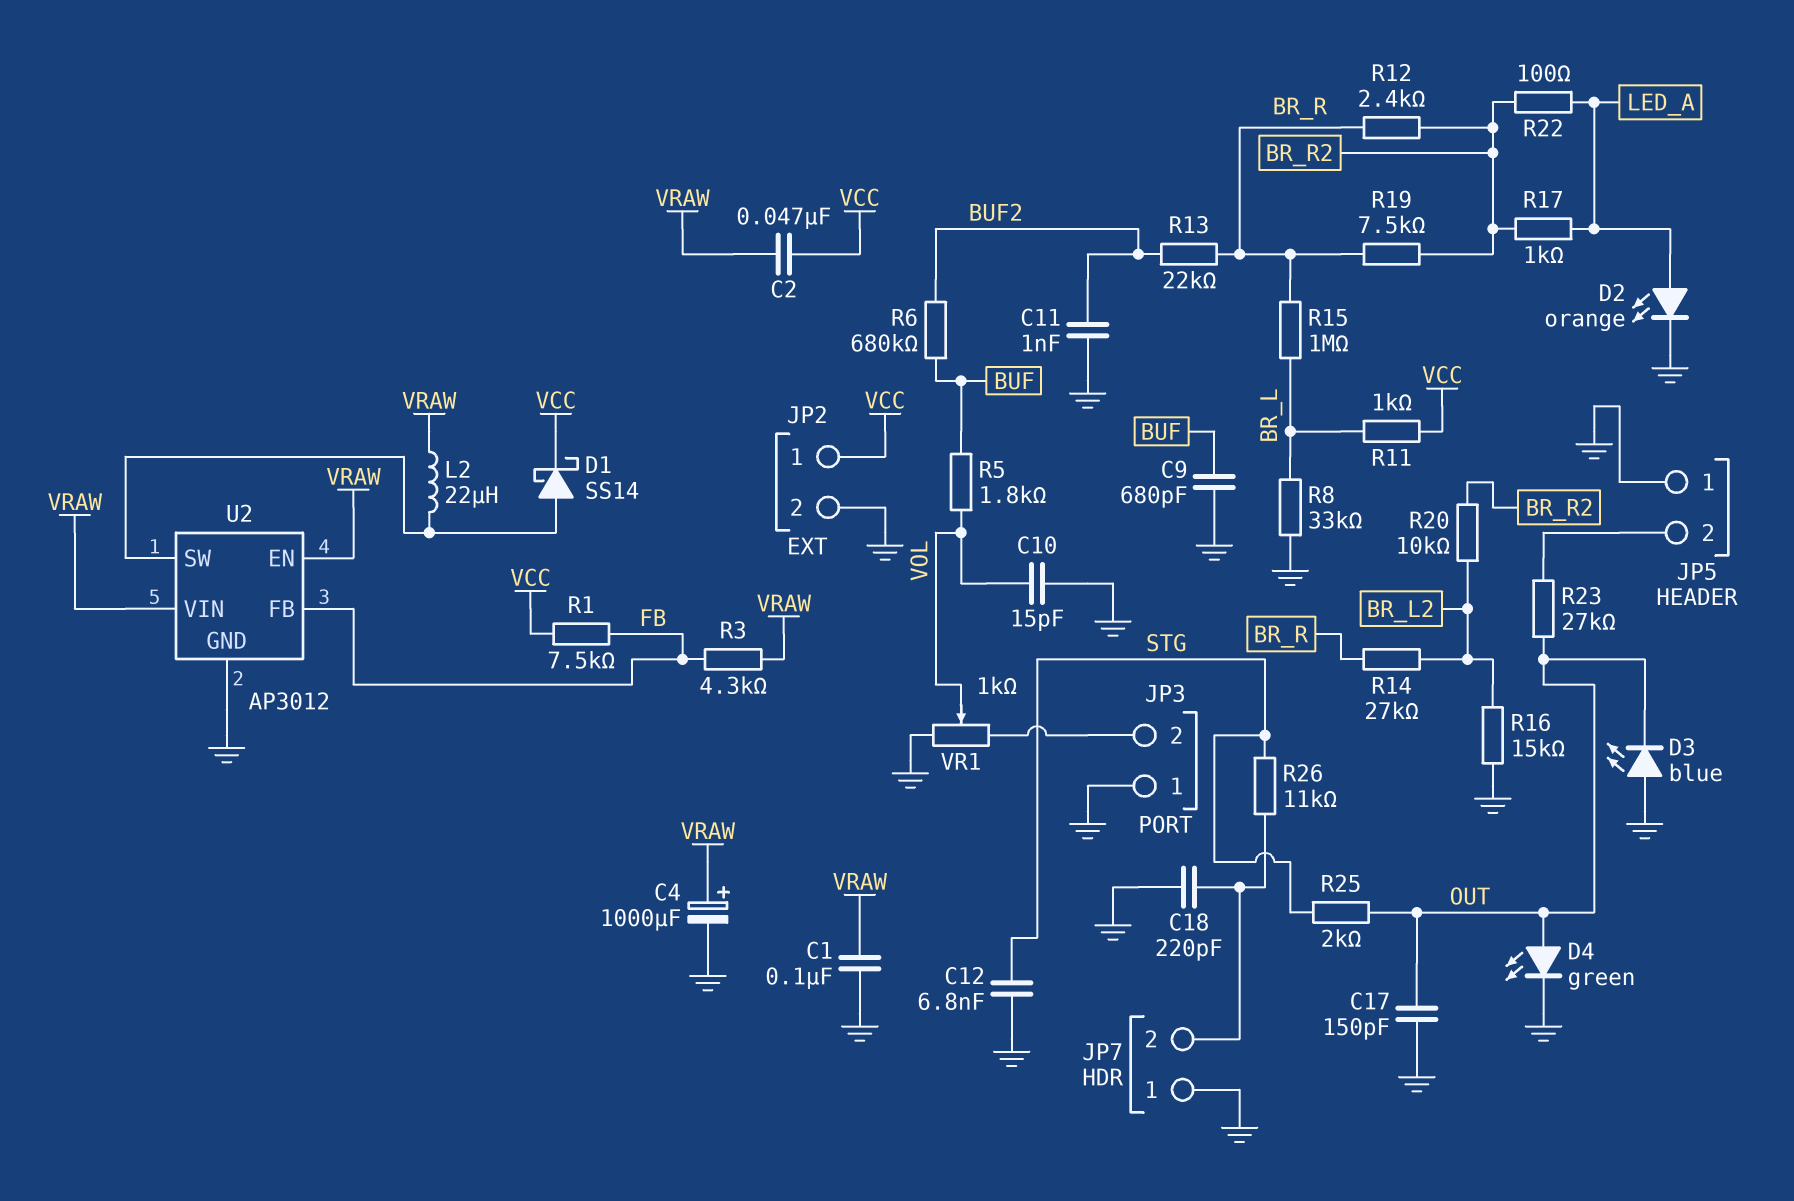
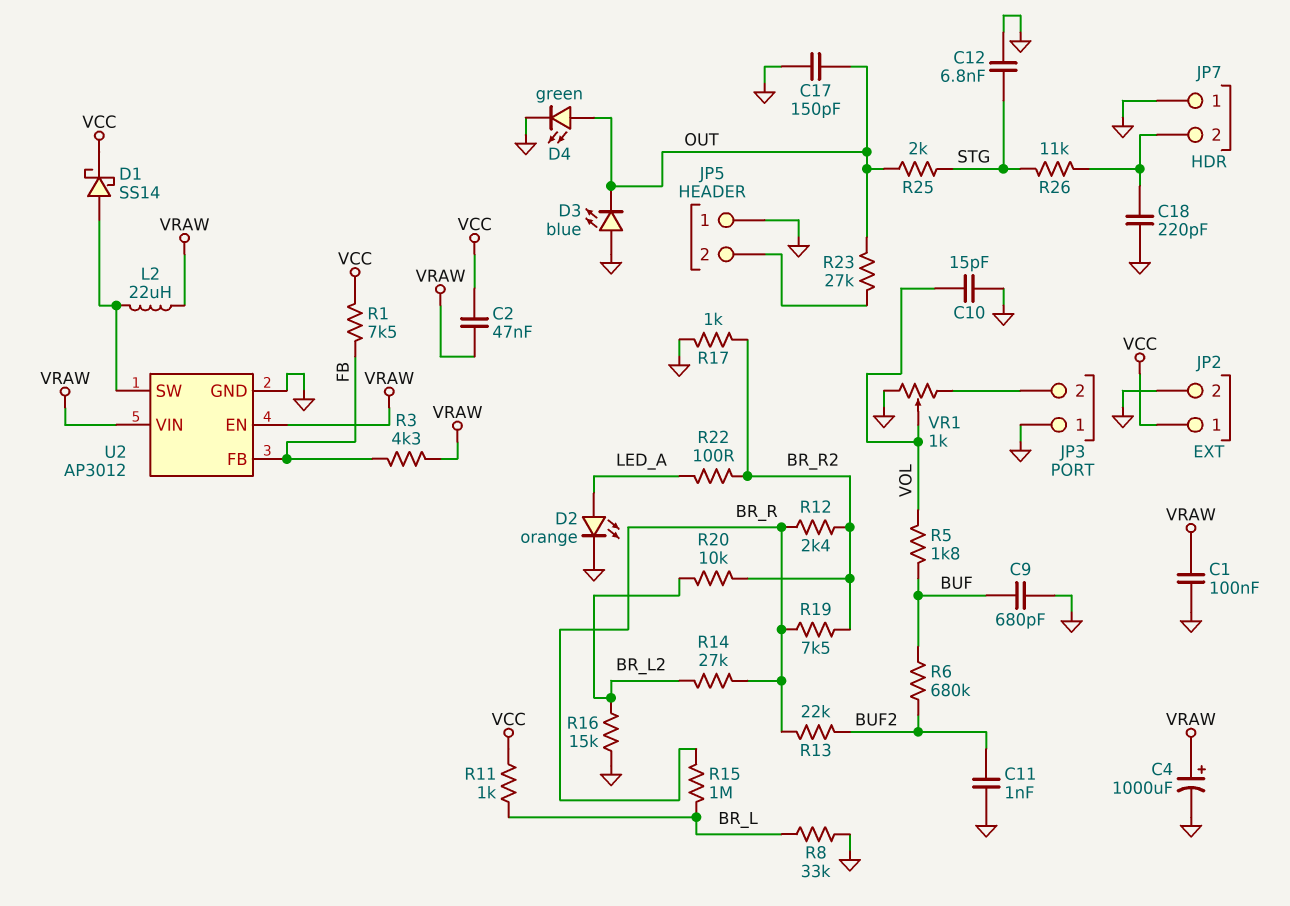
R17: 1k (BR_R2, LED_A) -> 1k (BR_R2, GND)

